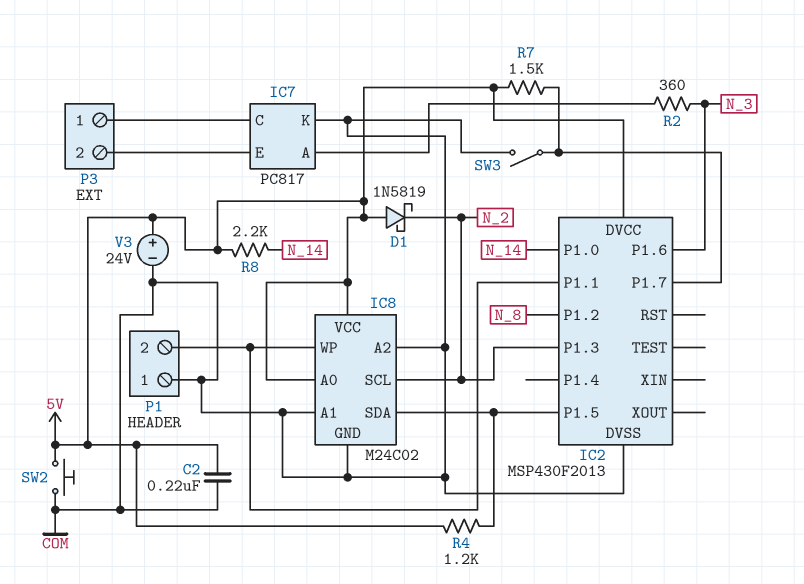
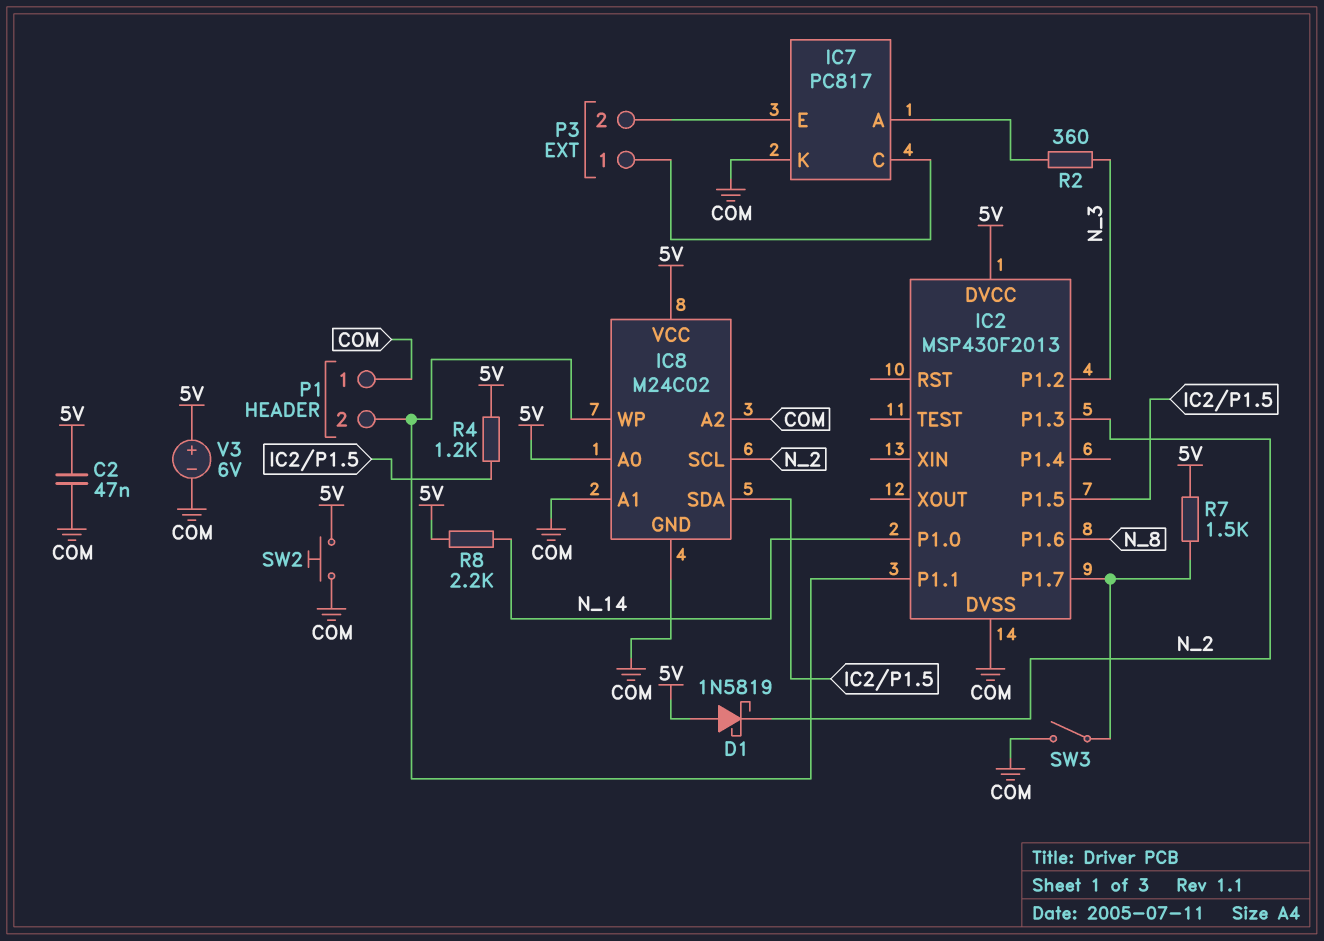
C2: 220nF (5V, COM) -> 47nF (5V, COM)
IC2 pin P1.2: N_8 -> N_3
IC2 pin P1.6: N_3 -> N_8
V3: 24V (plus 5V, minus COM) -> 6V (plus 5V, minus COM)

